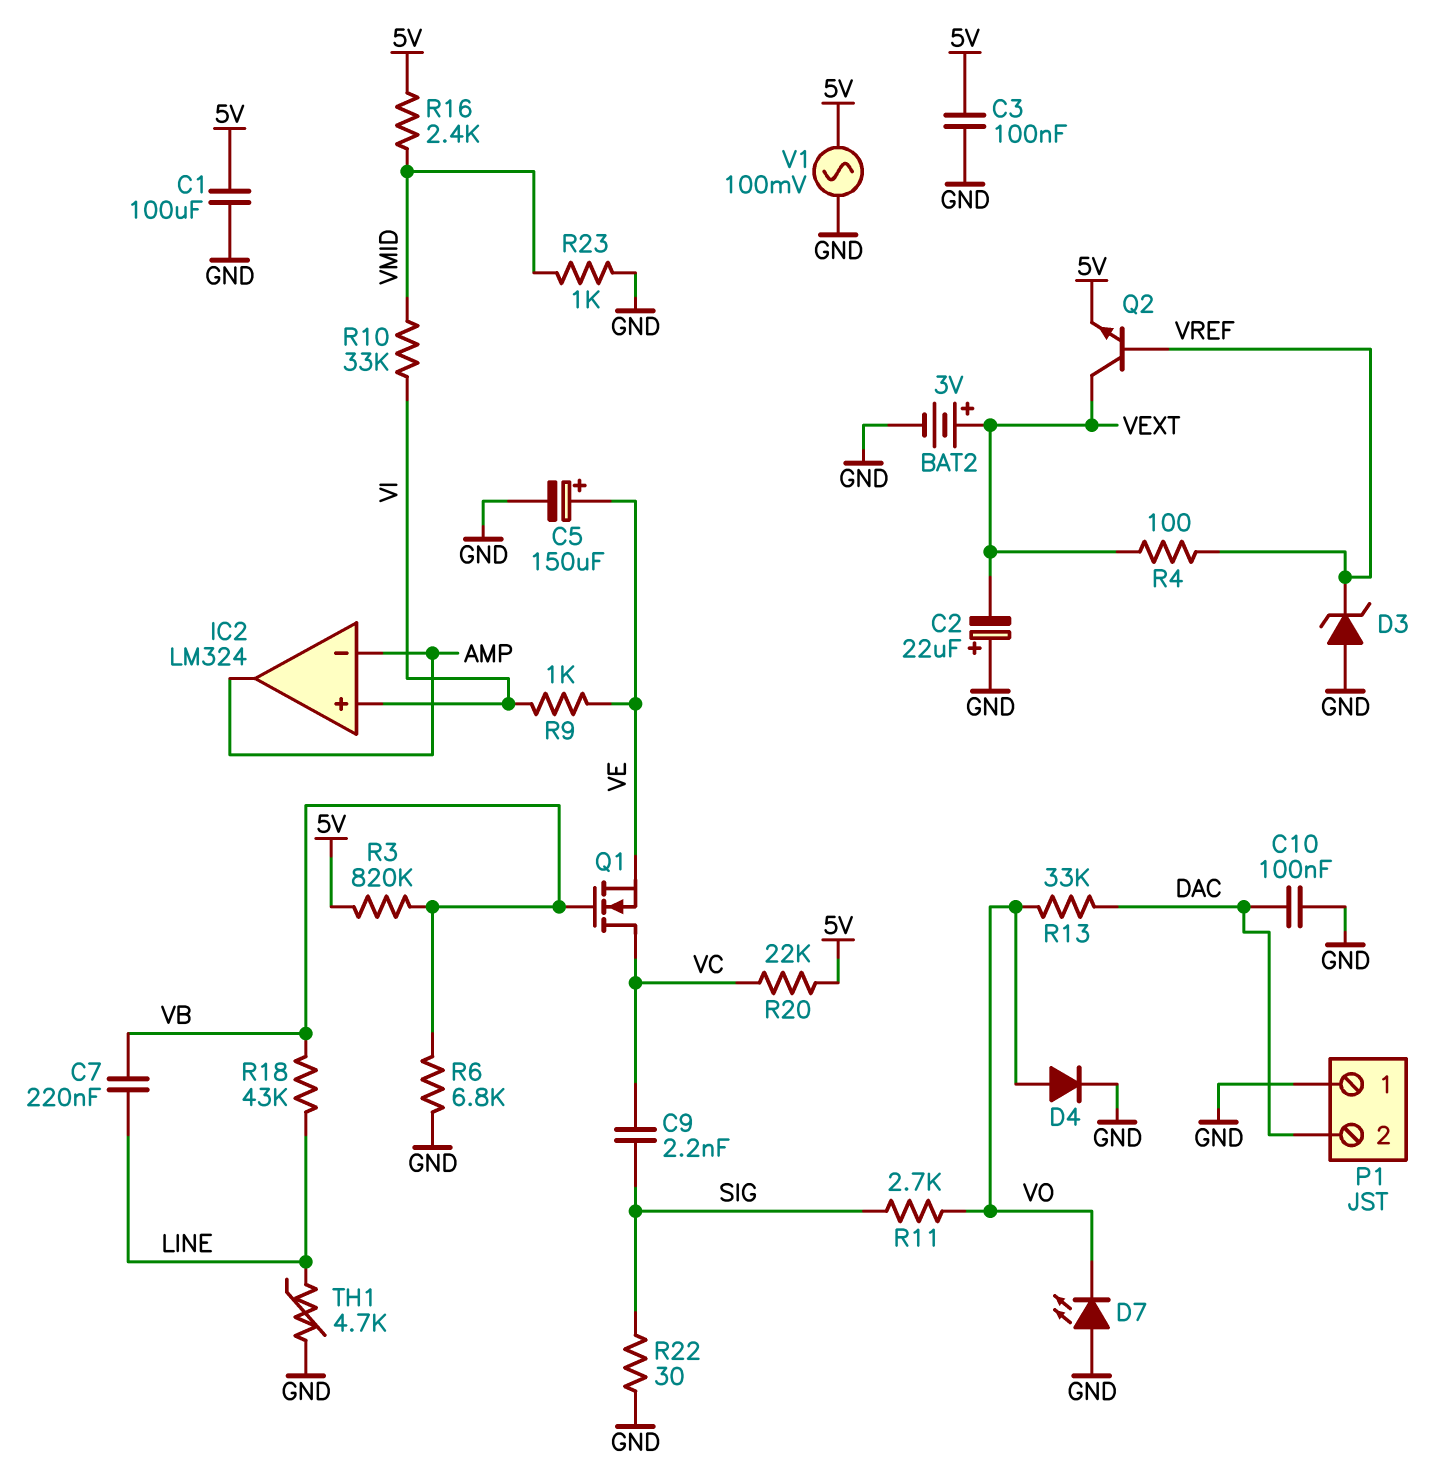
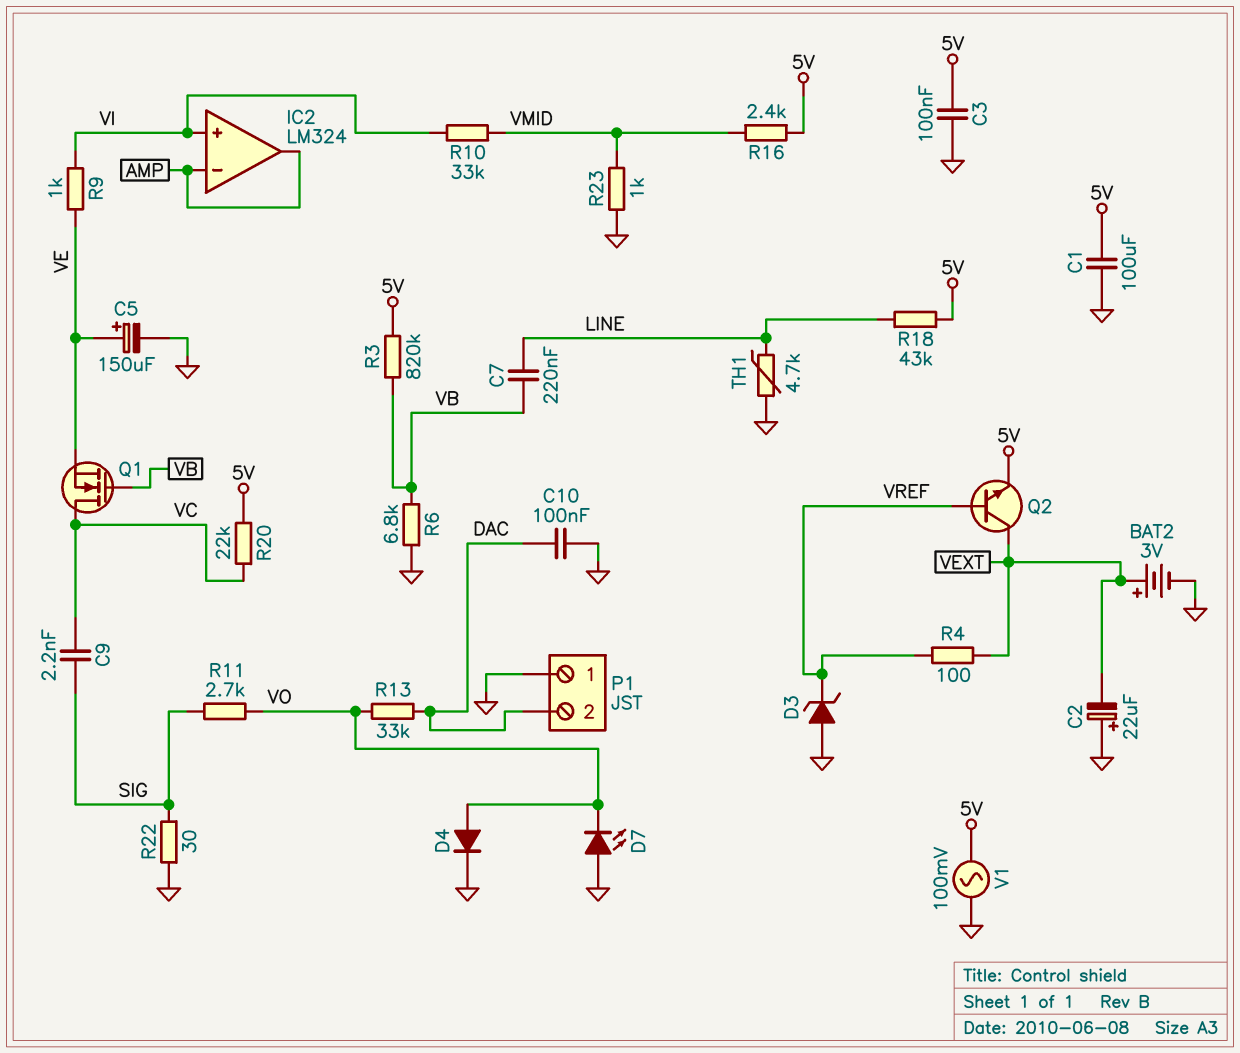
R18: 43k (LINE, VB) -> 43k (5V, LINE)

